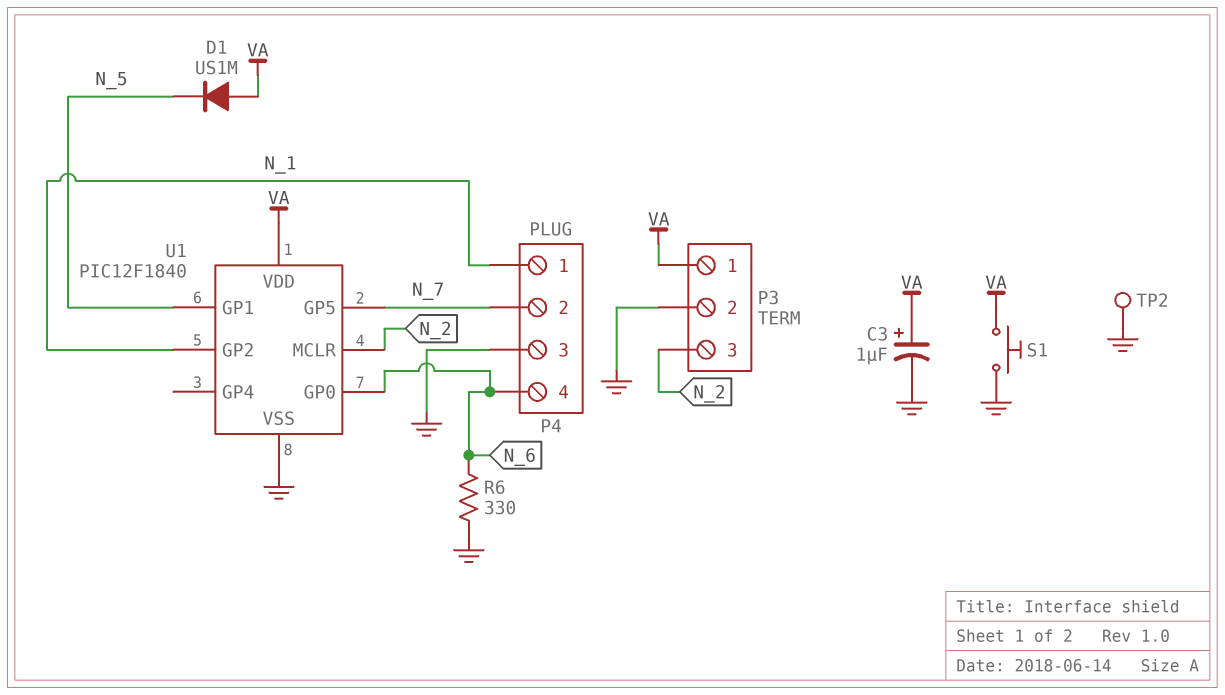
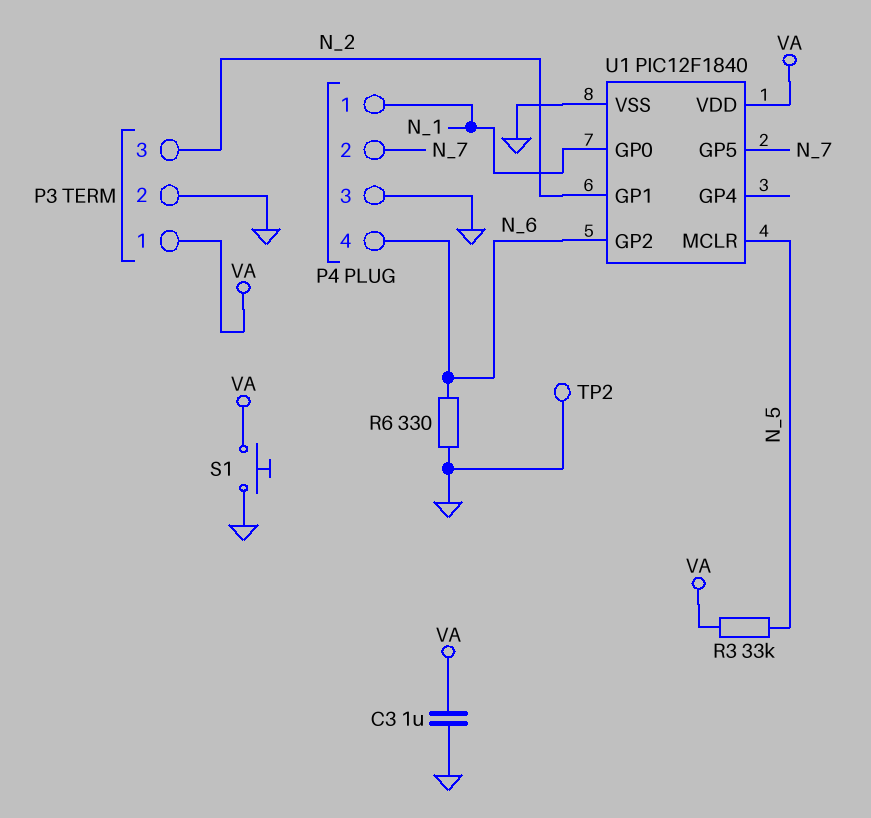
C3: 1uF (plus VA, minus GND) -> 1uF (GND, VA)
D1: diode US1M (A VA, K N_5) -> none
R3: none -> 33k (N_5, VA)
U1 pin GP0: N_6 -> N_1
U1 pin GP1: N_5 -> N_2
U1 pin GP2: N_1 -> N_6
U1 pin MCLR: N_2 -> N_5

